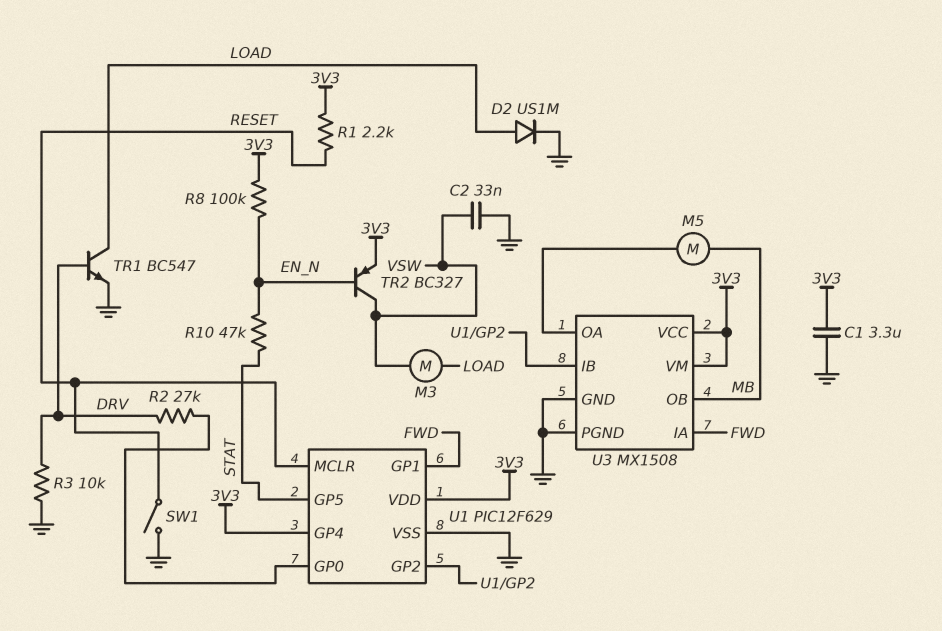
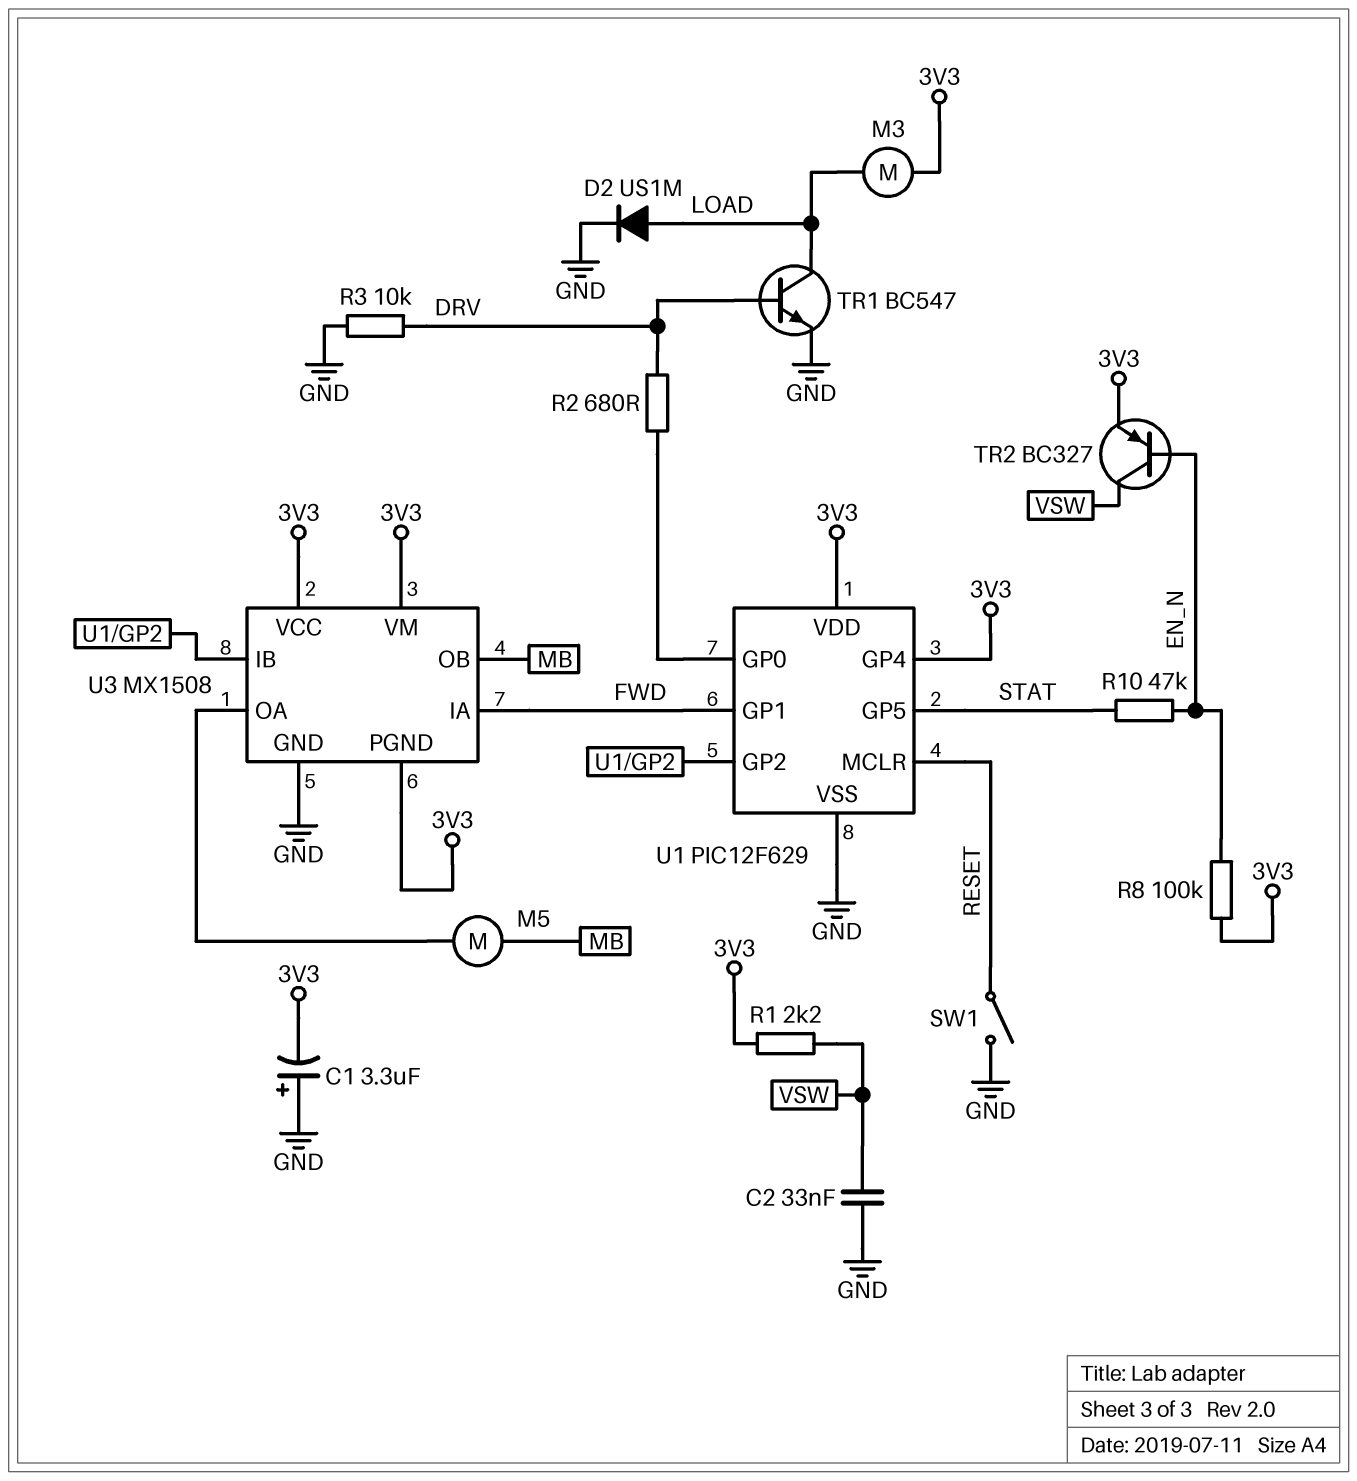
C1: 3.3uF (3V3, GND) -> 3.3uF (plus GND, minus 3V3)
M3: motor (LOAD, VSW) -> motor (3V3, LOAD)
R1: 2.2k (3V3, RESET) -> 2.2k (3V3, VSW)
R2: 27k (DRV, U1/GP0) -> 680 (DRV, U1/GP0)
U3 pin PGND: GND -> 3V3

